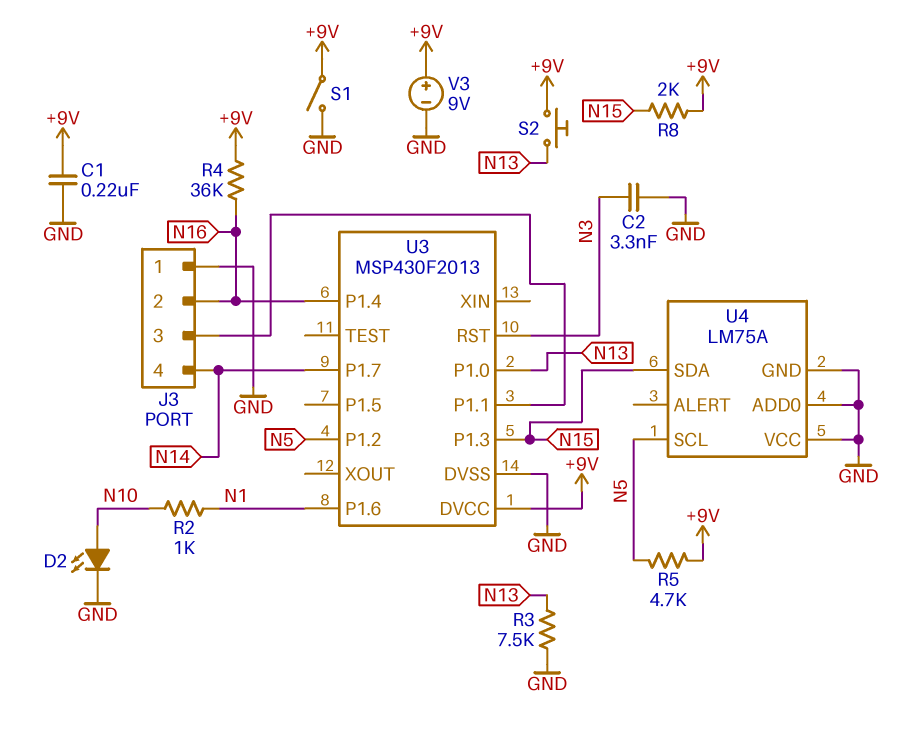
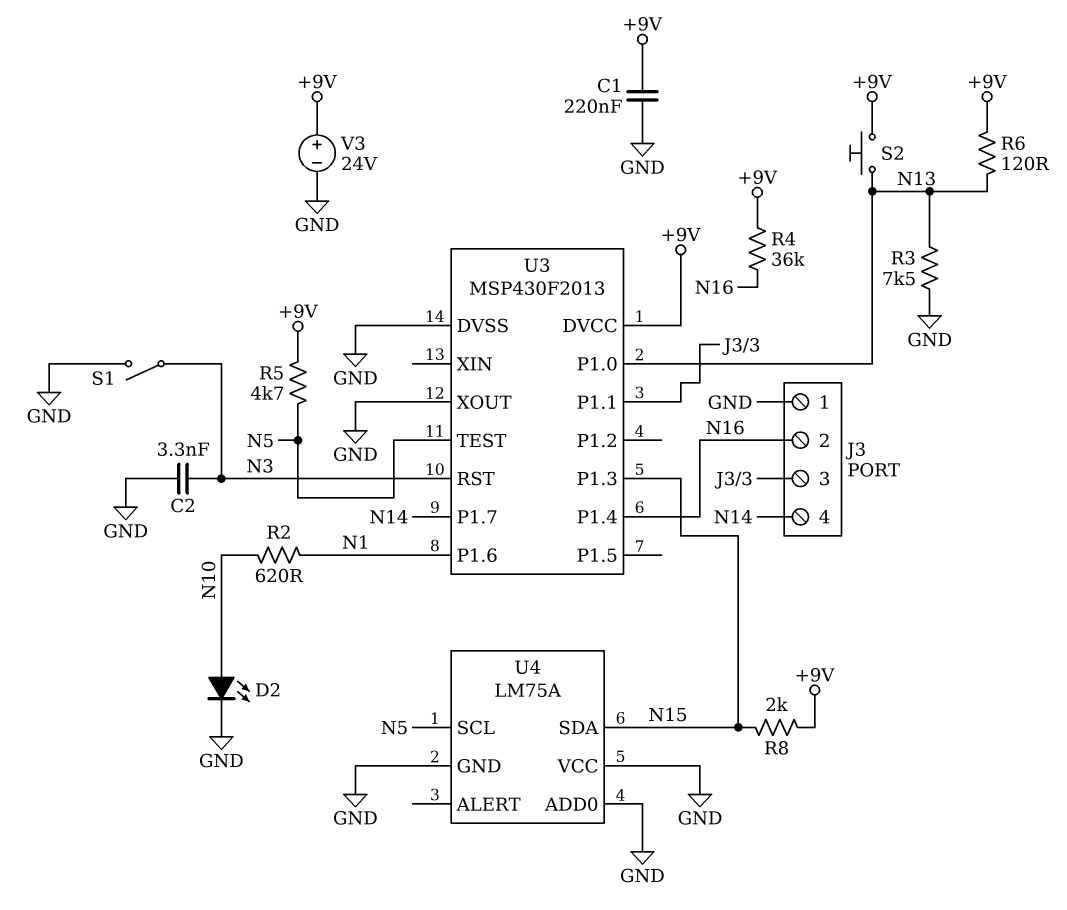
R2: 1k (N1, N10) -> 620 (N1, N10)
R6: none -> 120 (+9V, N13)
S1: switch (+9V, GND) -> switch (GND, N3)
U3 pin P1.2: N5 -> none
U3 pin TEST: none -> N5
U3 pin XOUT: none -> GND
V3: 9V (plus +9V, minus GND) -> 24V (plus +9V, minus GND)

